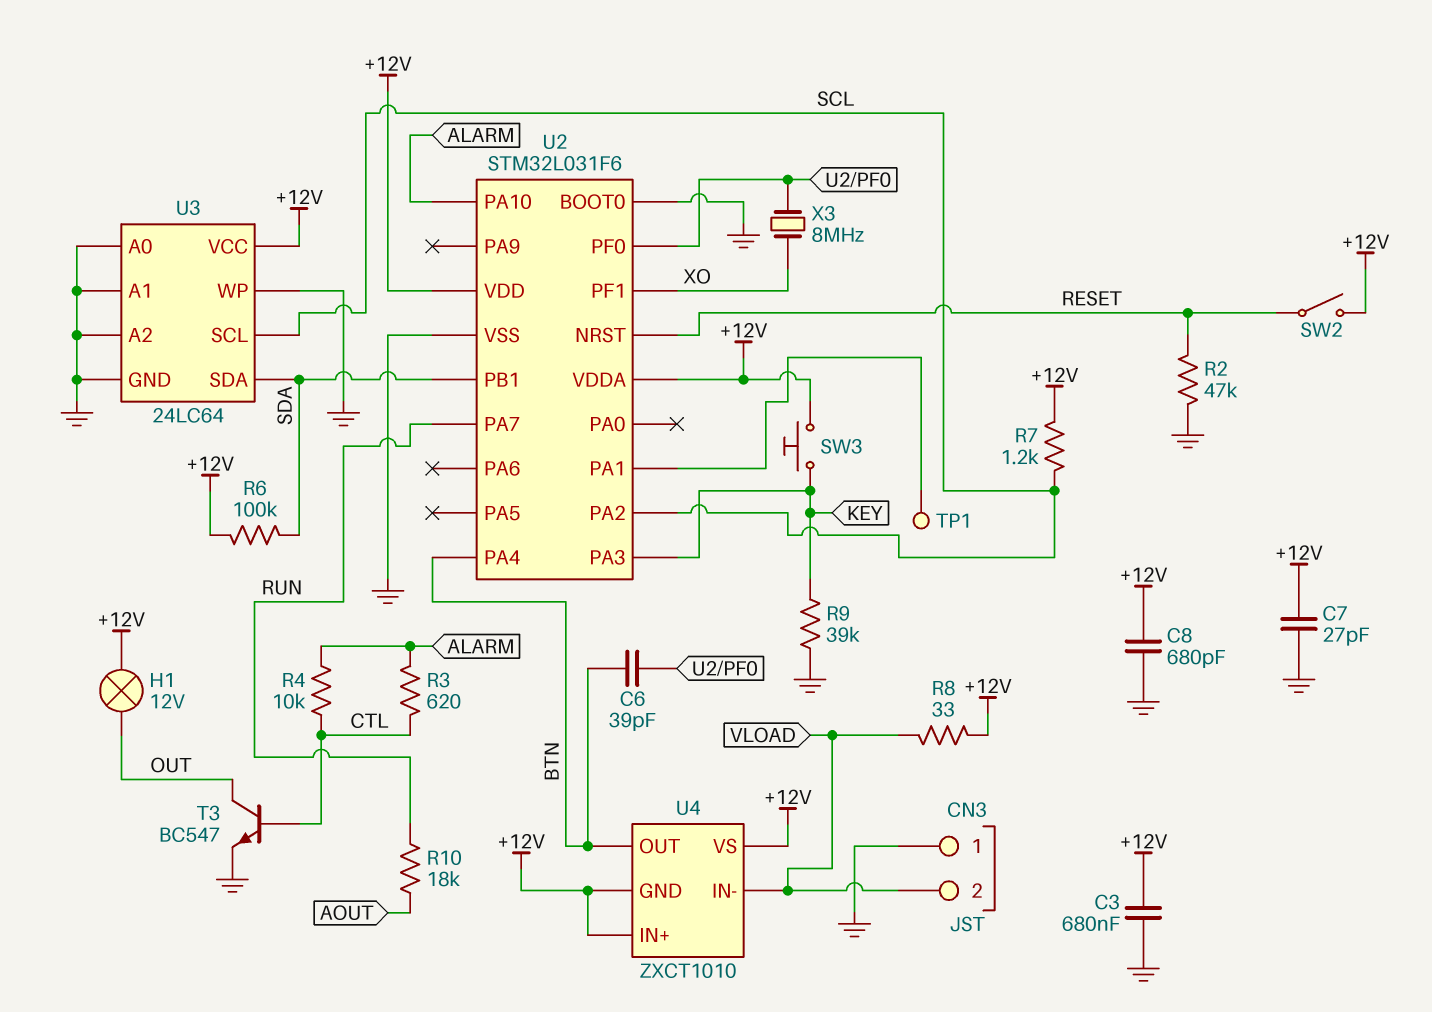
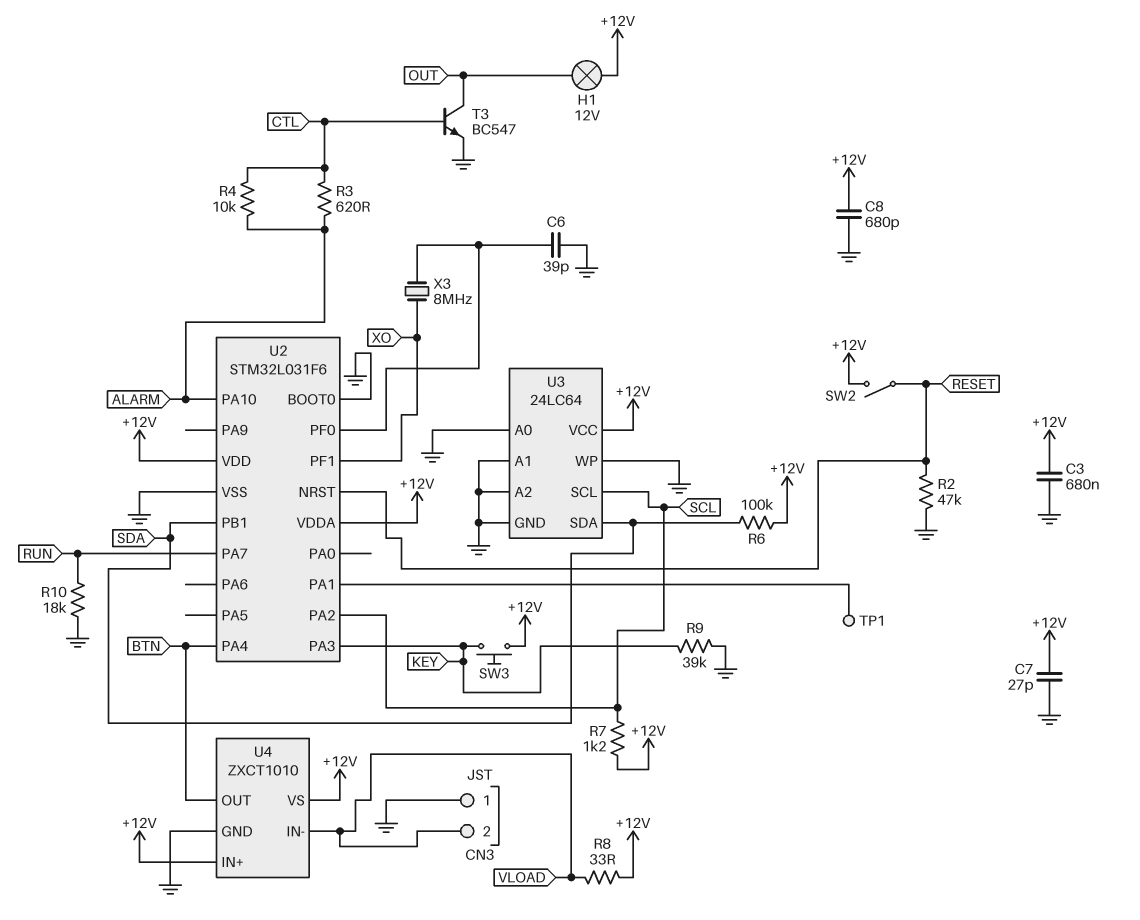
C6: 39pF (BTN, U2/PF0) -> 39pF (GND, U2/PF0)
R10: 18k (AOUT, RUN) -> 18k (GND, RUN)
U4 pin GND: +12V -> GND

